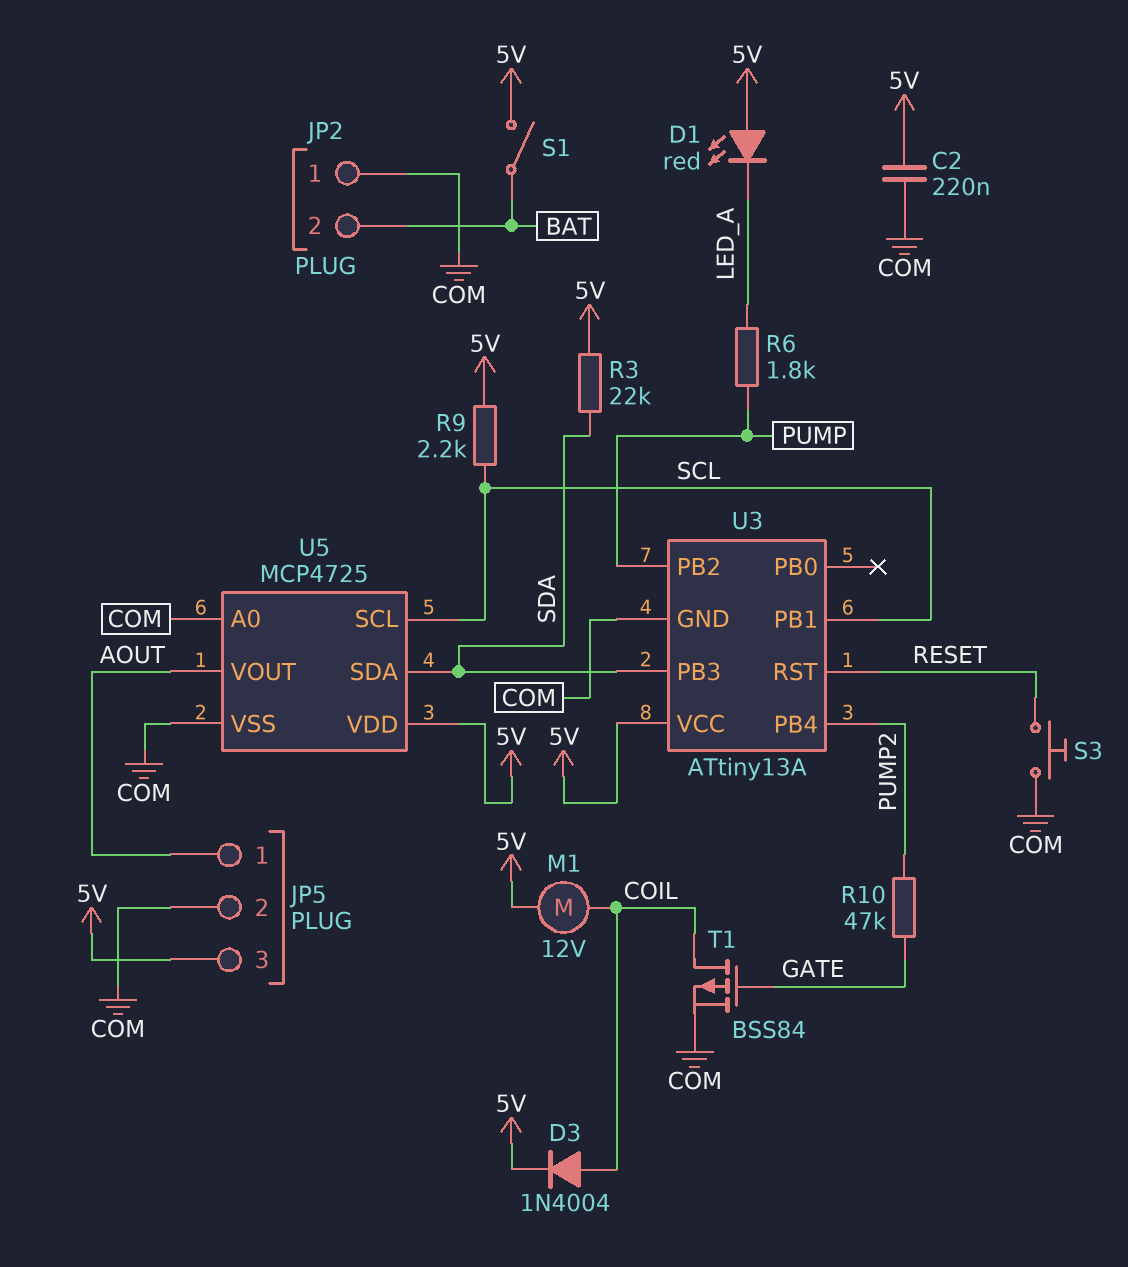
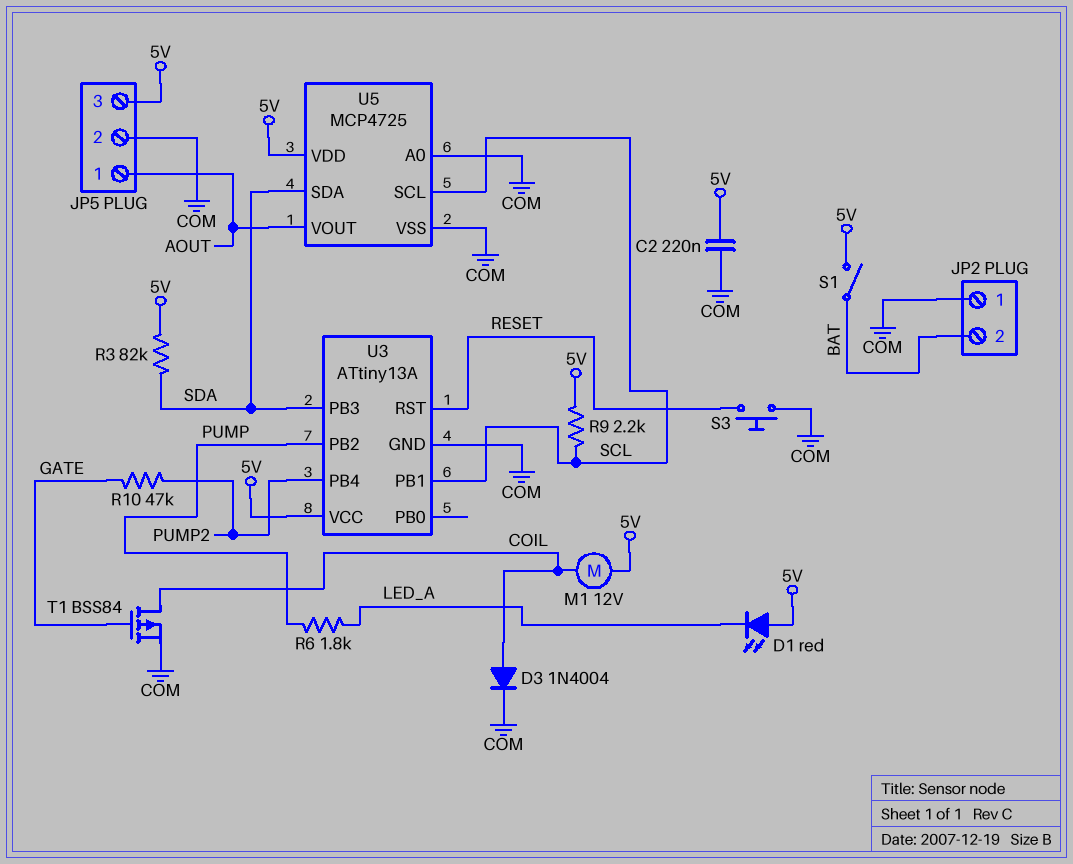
D3: diode 1N4004 (A COIL, K 5V) -> diode 1N4004 (A COIL, K COM)
R3: 22k (5V, SDA) -> 82k (5V, SDA)

